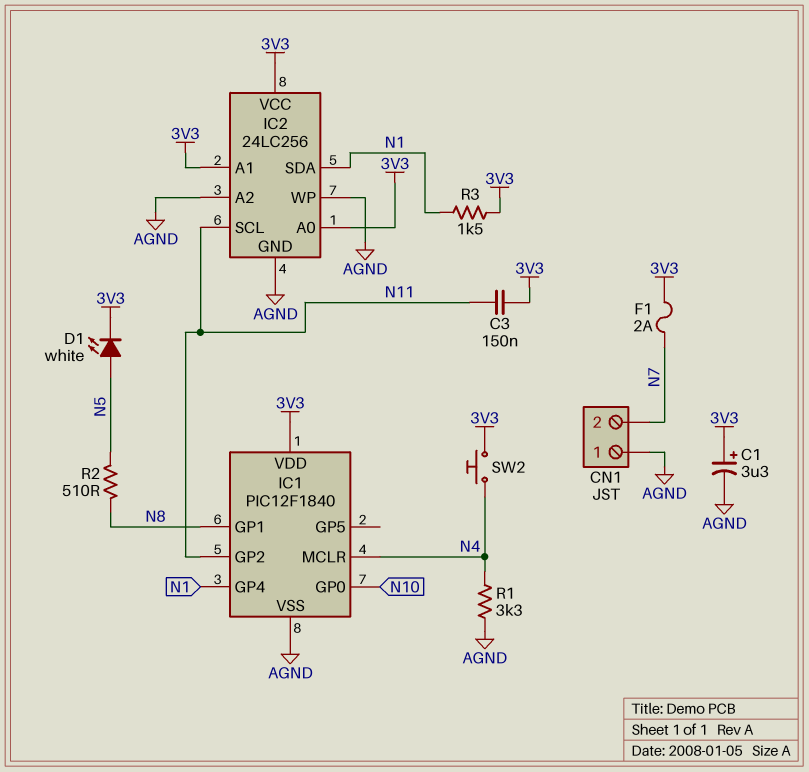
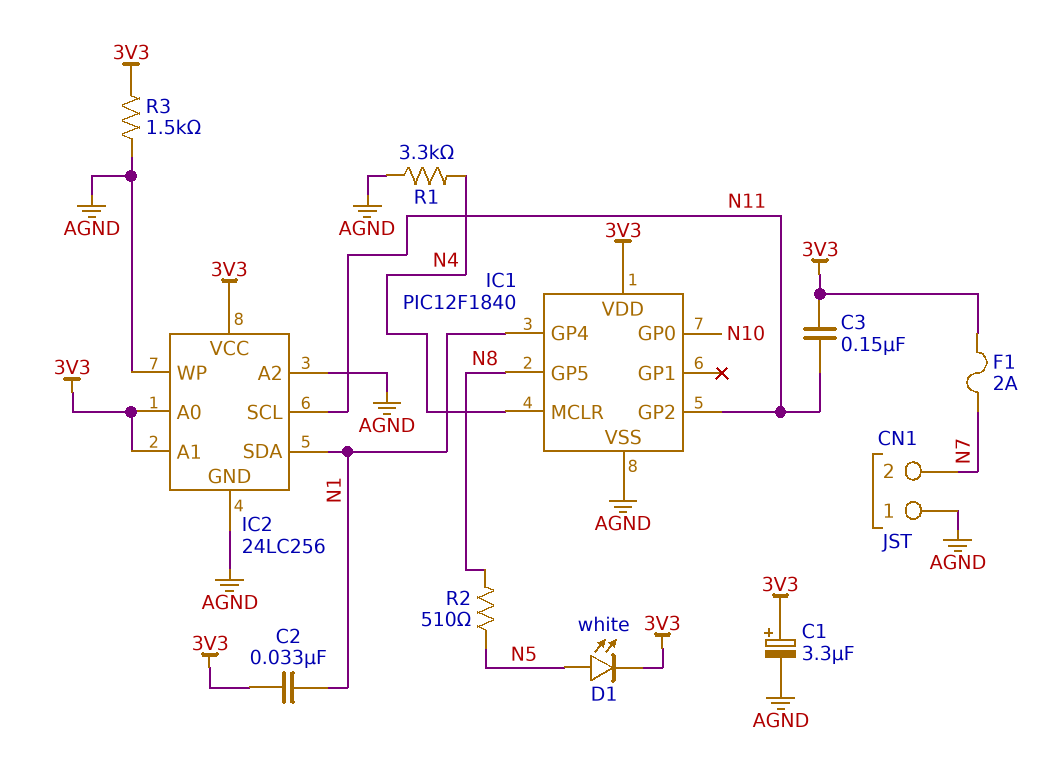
C2: none -> 33nF (3V3, N1)
IC1 pin GP1: N8 -> none
IC1 pin GP5: none -> N8
R3: 1.5k (3V3, N1) -> 1.5k (3V3, AGND)
SW2: button (3V3, N4) -> none

